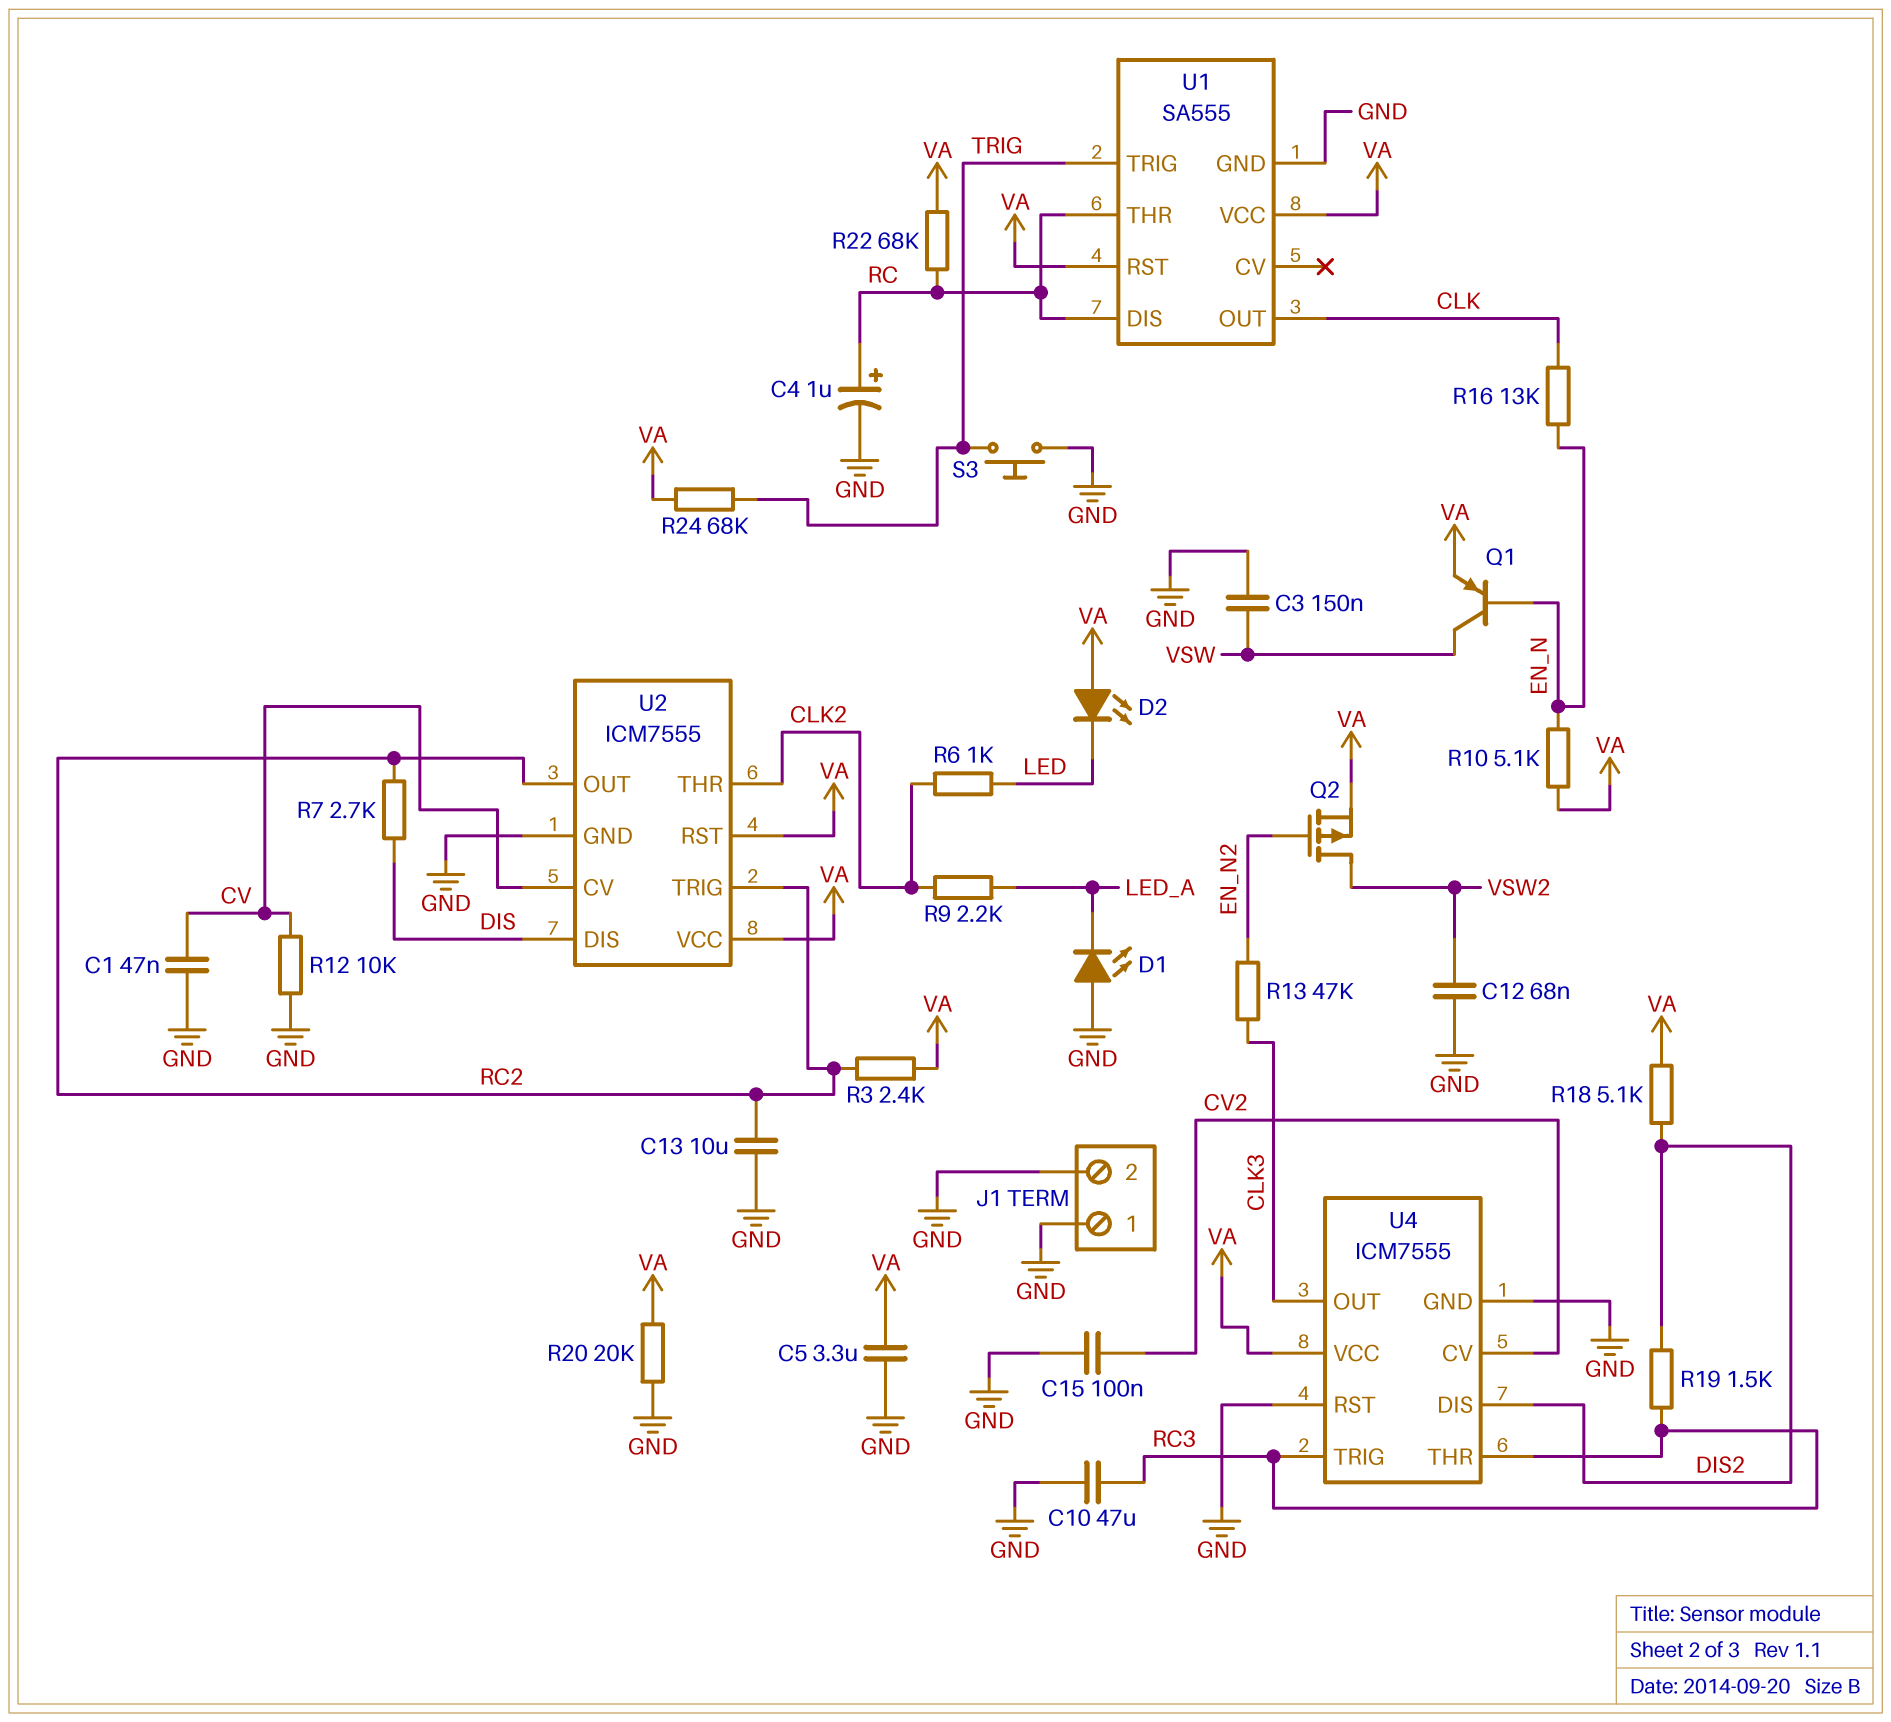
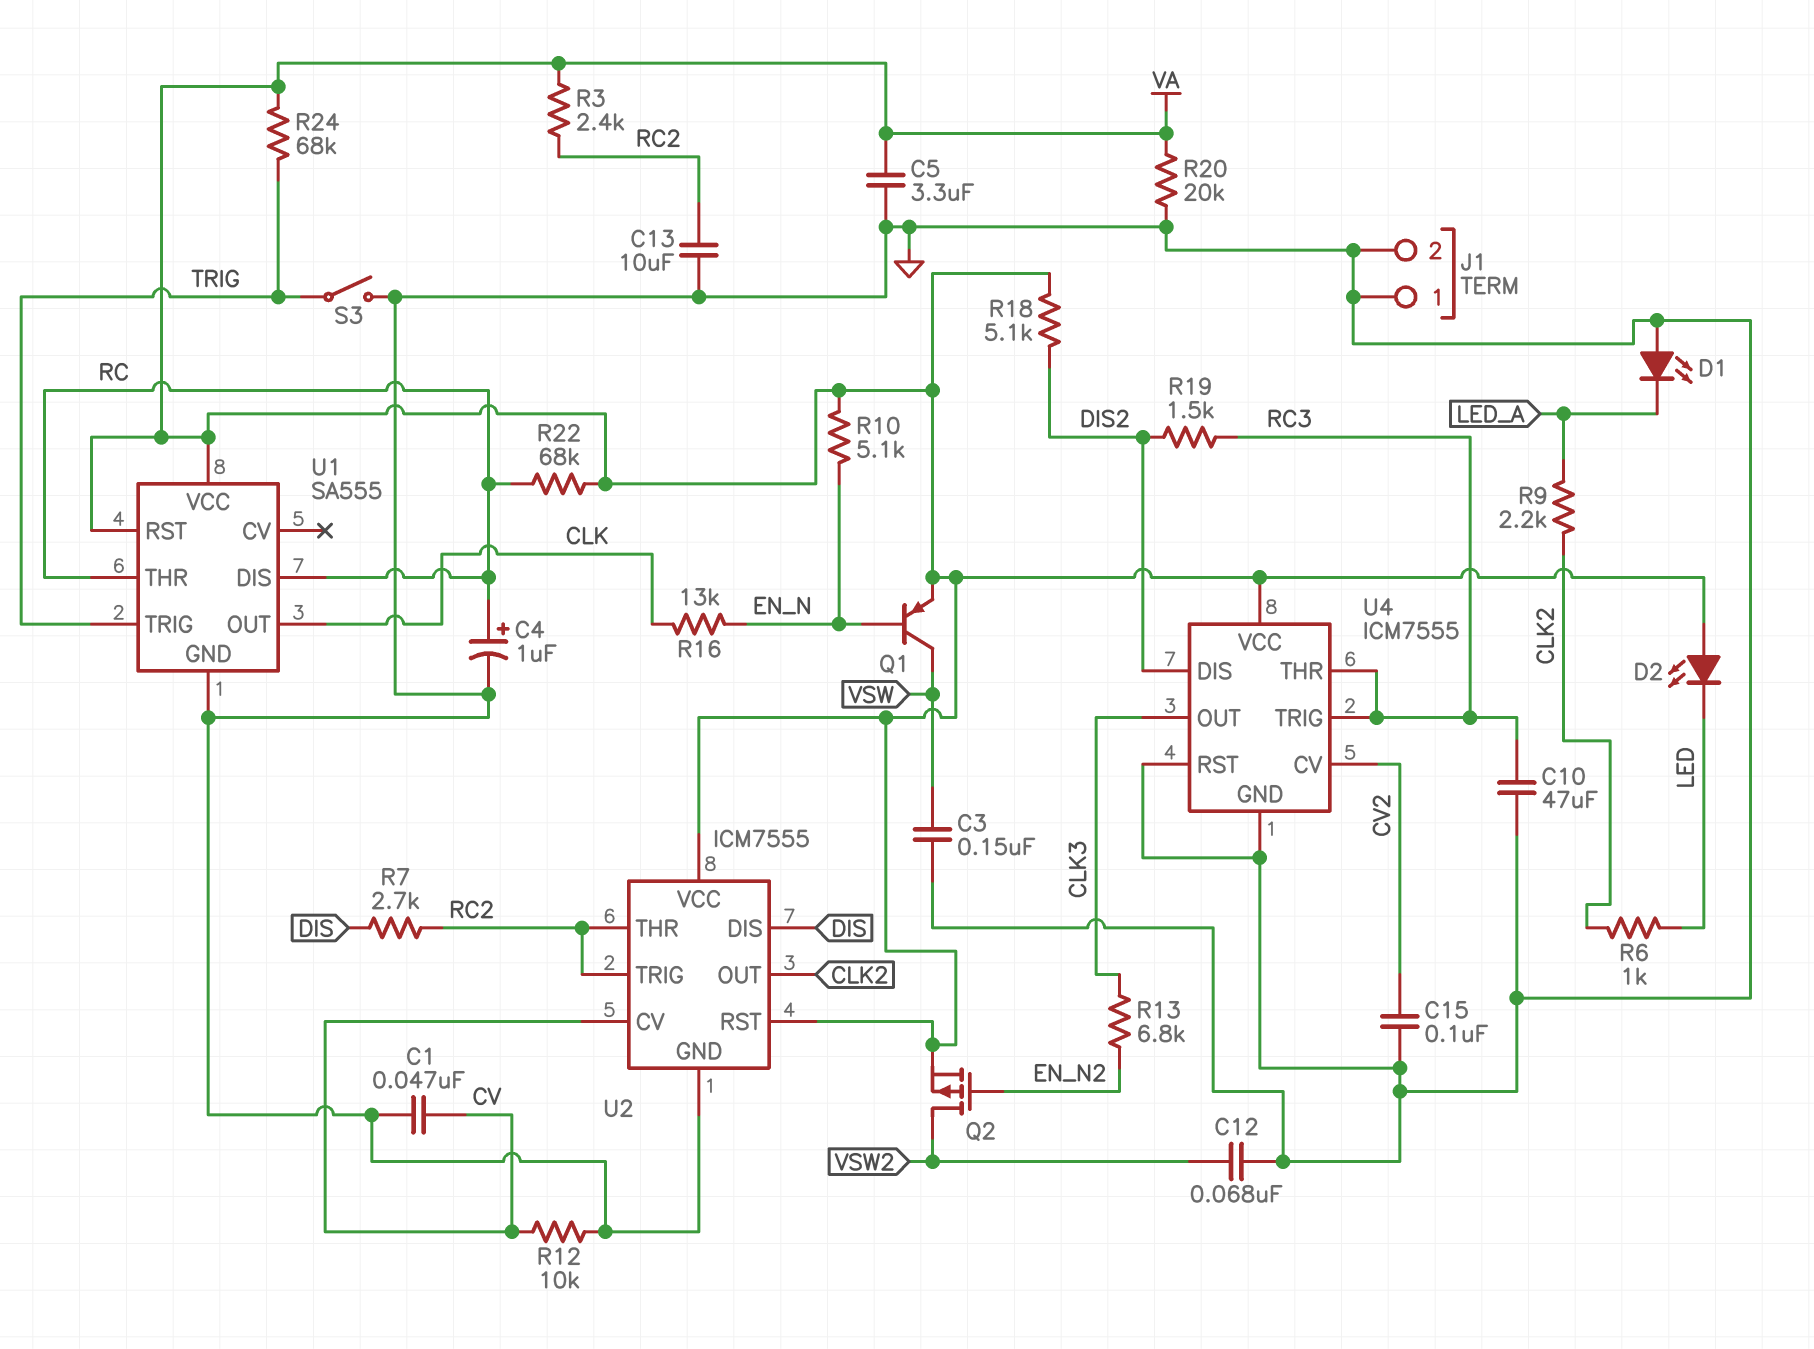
R13: 47k (CLK3, EN_N2) -> 6.8k (CLK3, EN_N2)
S3: button (GND, TRIG) -> switch (GND, TRIG)
U2 pin OUT: RC2 -> CLK2
U2 pin THR: CLK2 -> RC2

